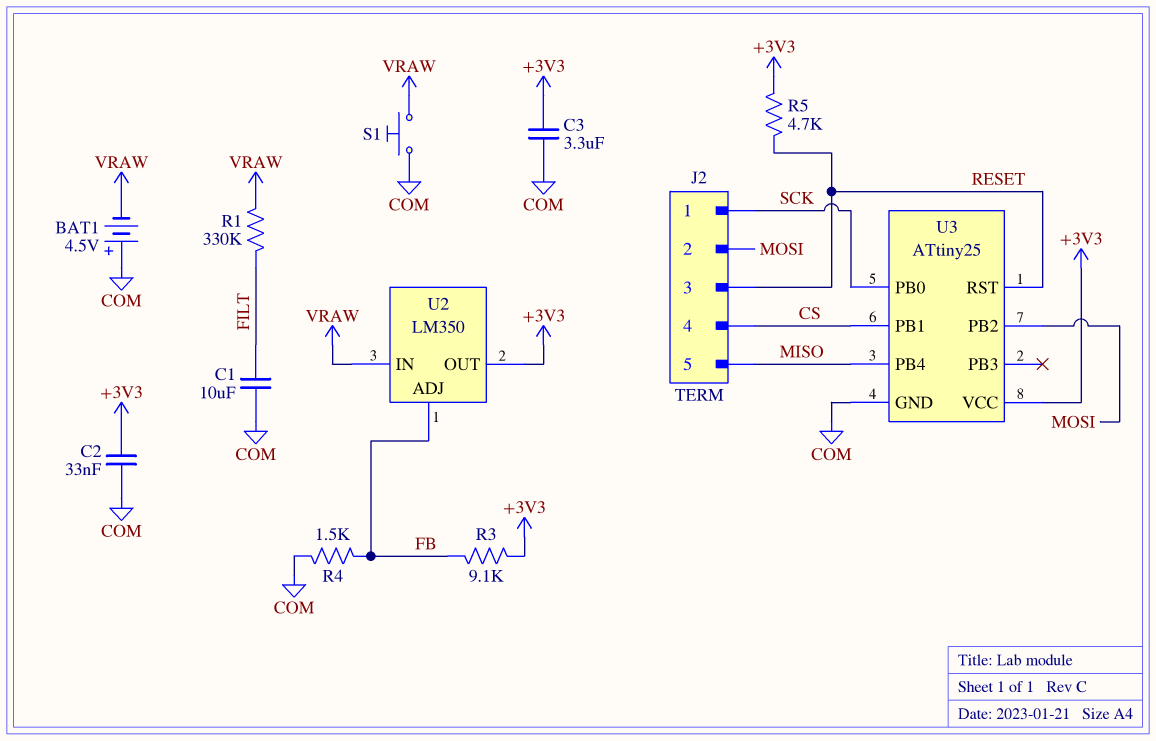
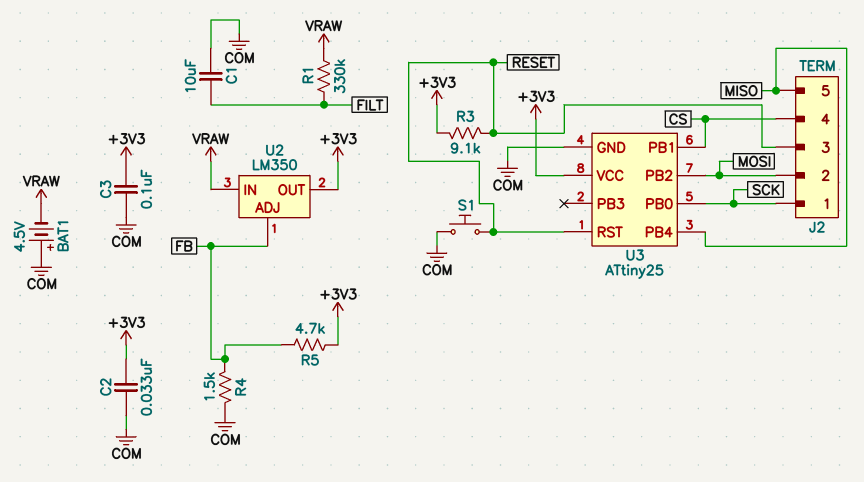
C3: 3.3uF (+3V3, COM) -> 100nF (+3V3, COM)
R3: 9.1k (+3V3, FB) -> 9.1k (+3V3, RESET)
R5: 4.7k (+3V3, RESET) -> 4.7k (+3V3, FB)
S1: button (COM, VRAW) -> button (COM, RESET)

